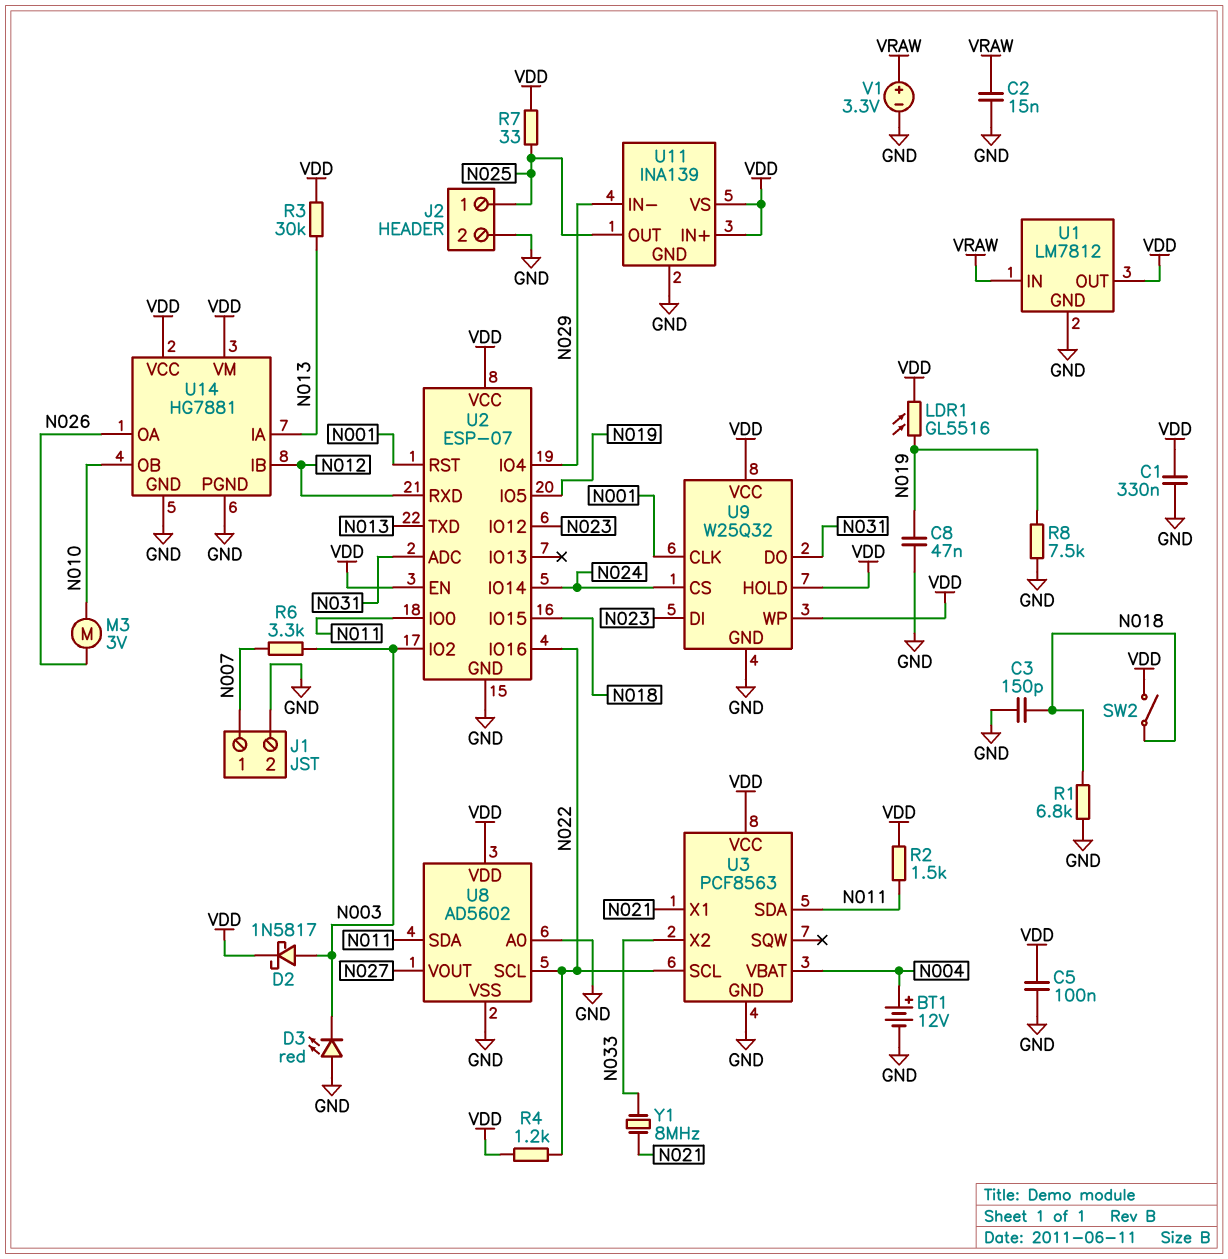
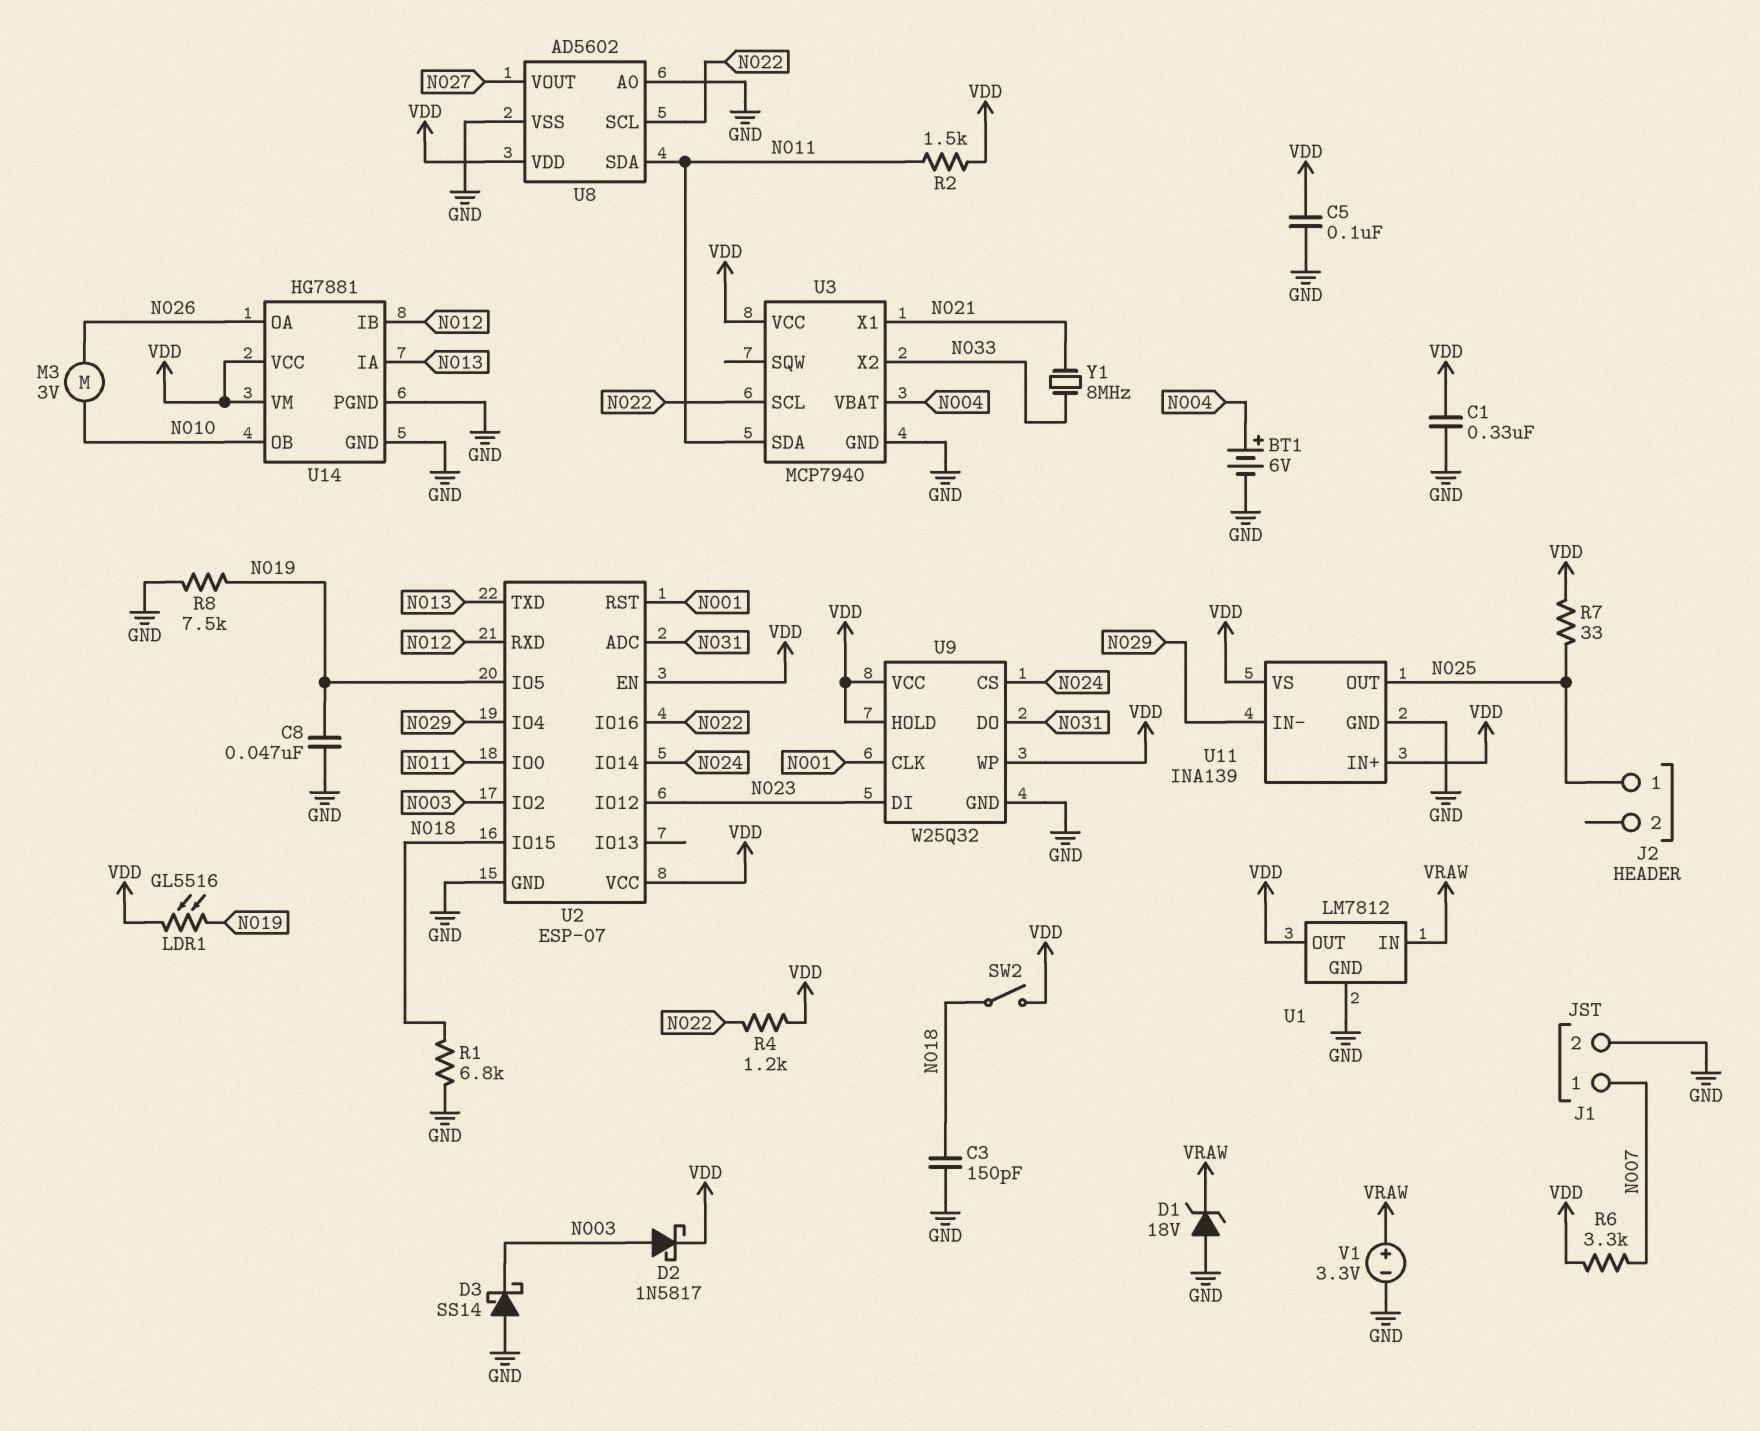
BT1: 12V (plus N004, minus GND) -> 6V (plus N004, minus GND)
C2: 15nF (GND, VRAW) -> none
D1: none -> zener 18V (A GND, K VRAW)
D3: LED red (A GND, K N003) -> schottky SS14 (A GND, K N003)
J2 pin 2: GND -> none
R3: 30k (N013, VDD) -> none
R6: 3.3k (N003, N007) -> 3.3k (N007, VDD)
U3: PCF8563 -> MCP7940

